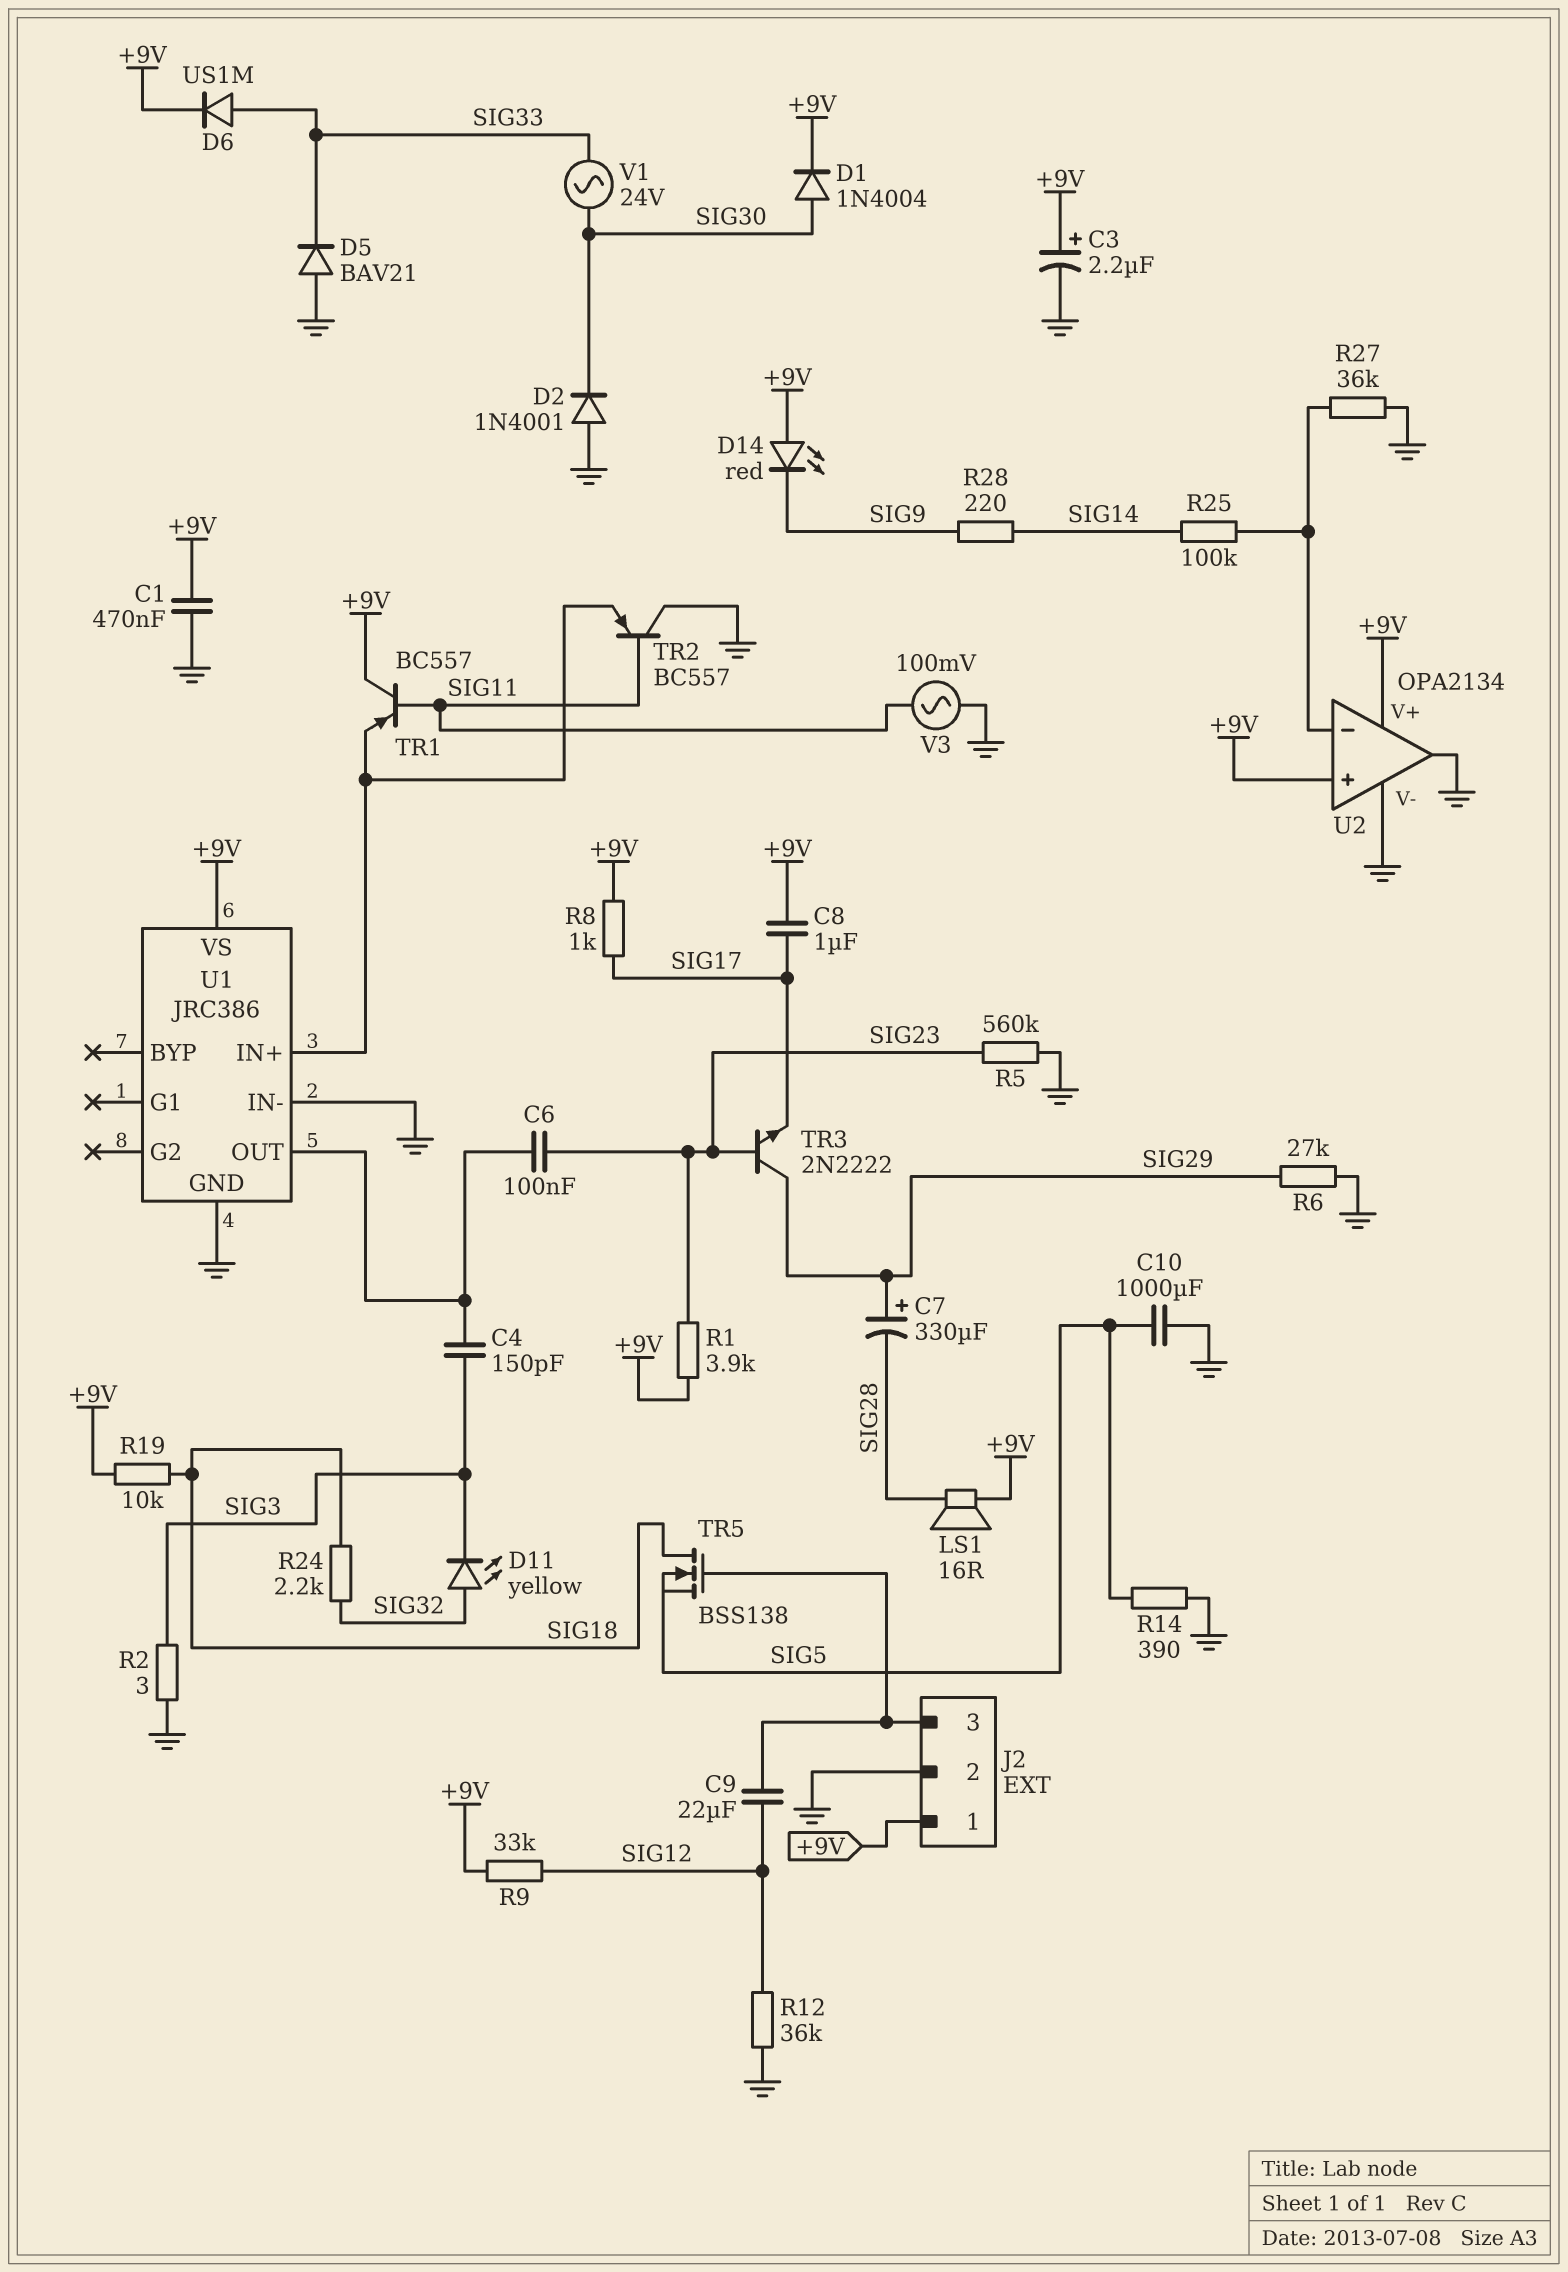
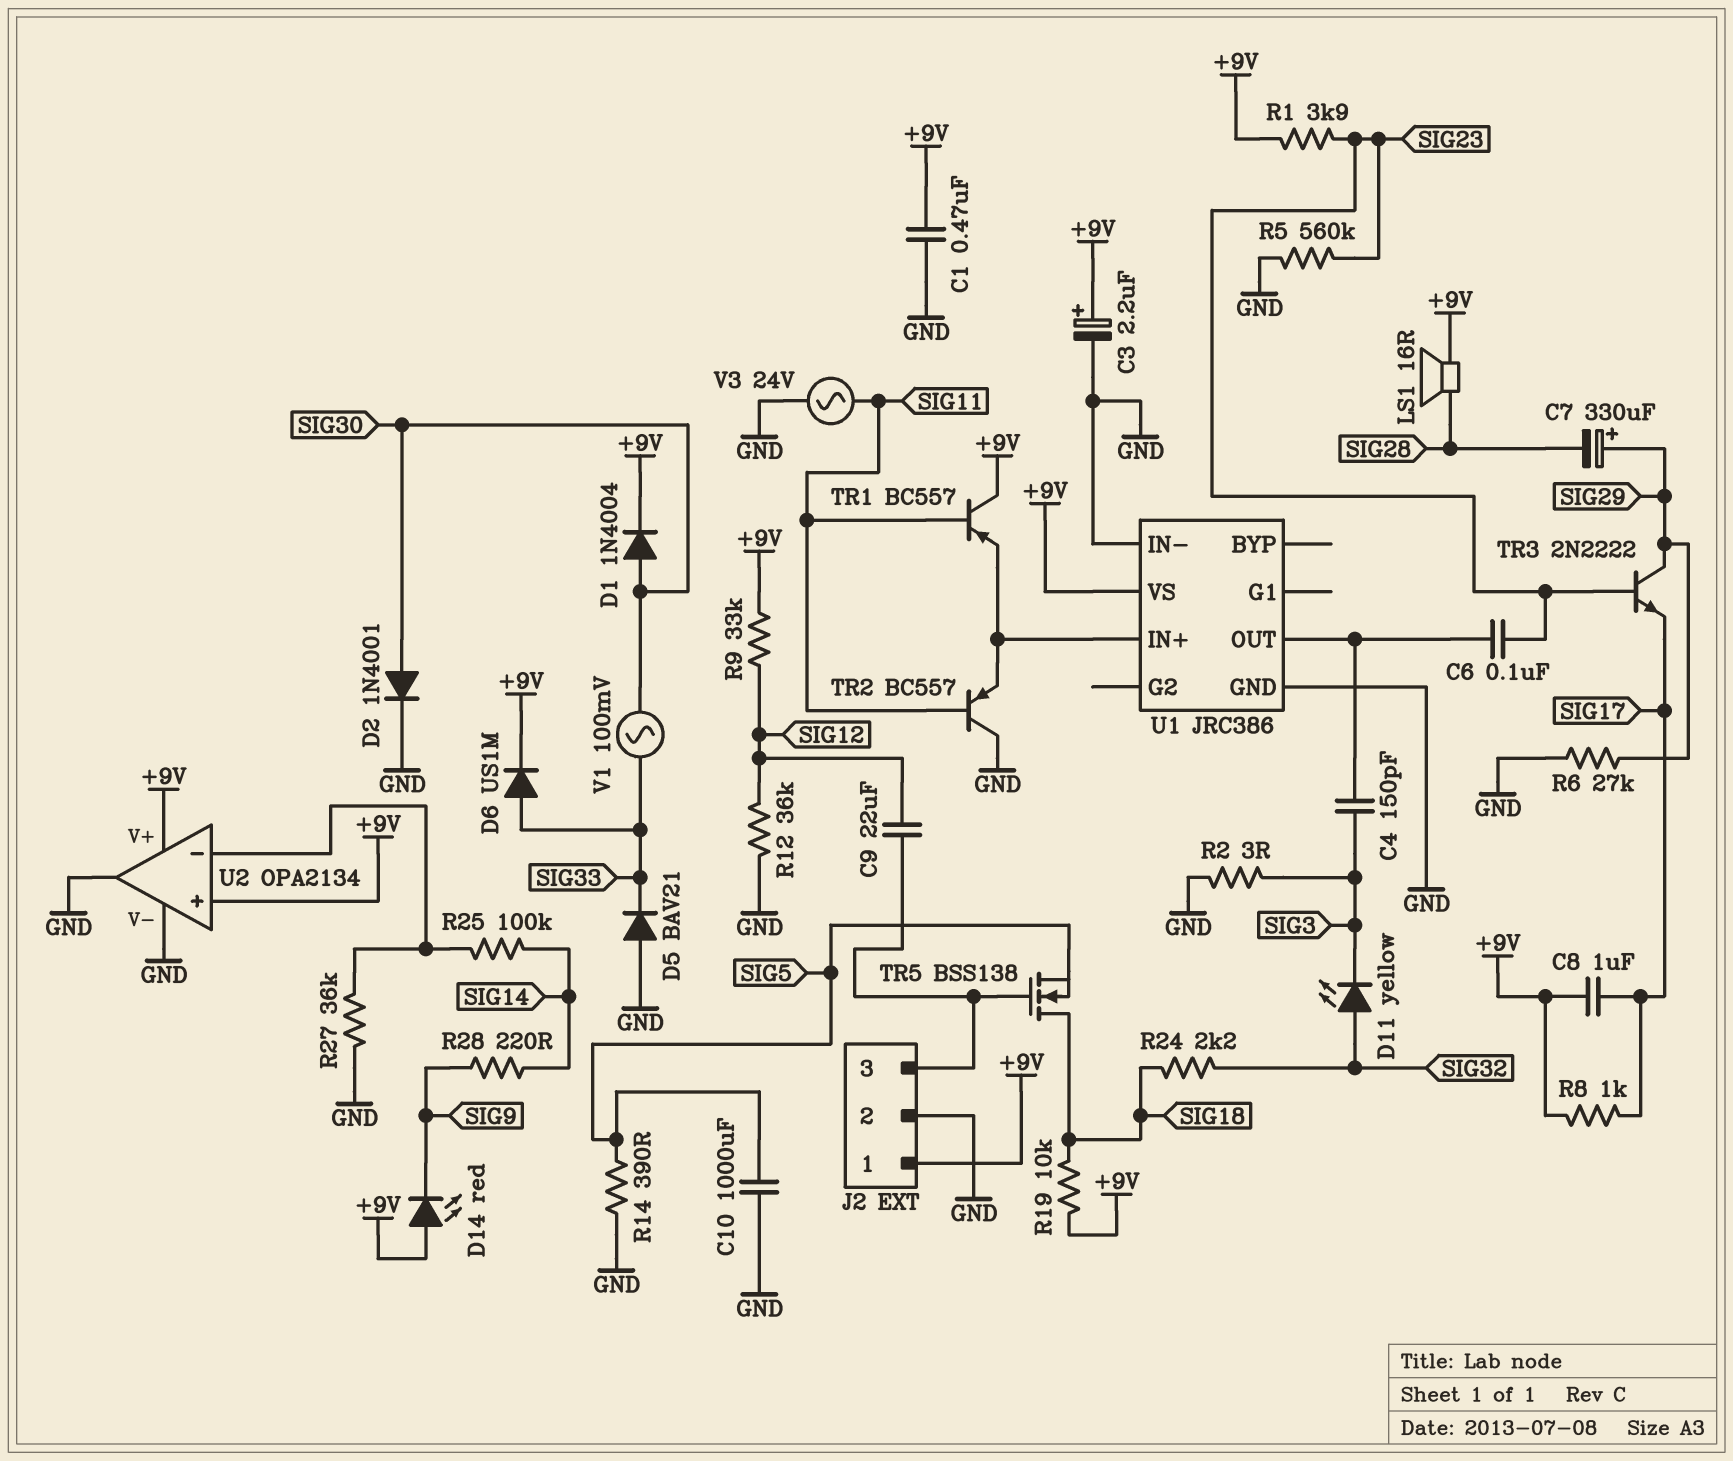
D2: diode 1N4001 (A GND, K SIG30) -> diode 1N4001 (A SIG30, K GND)
V1: AC 24V (SIG30, SIG33) -> AC 100mV (SIG30, SIG33)
V3: AC 100mV (GND, SIG11) -> AC 24V (GND, SIG11)

